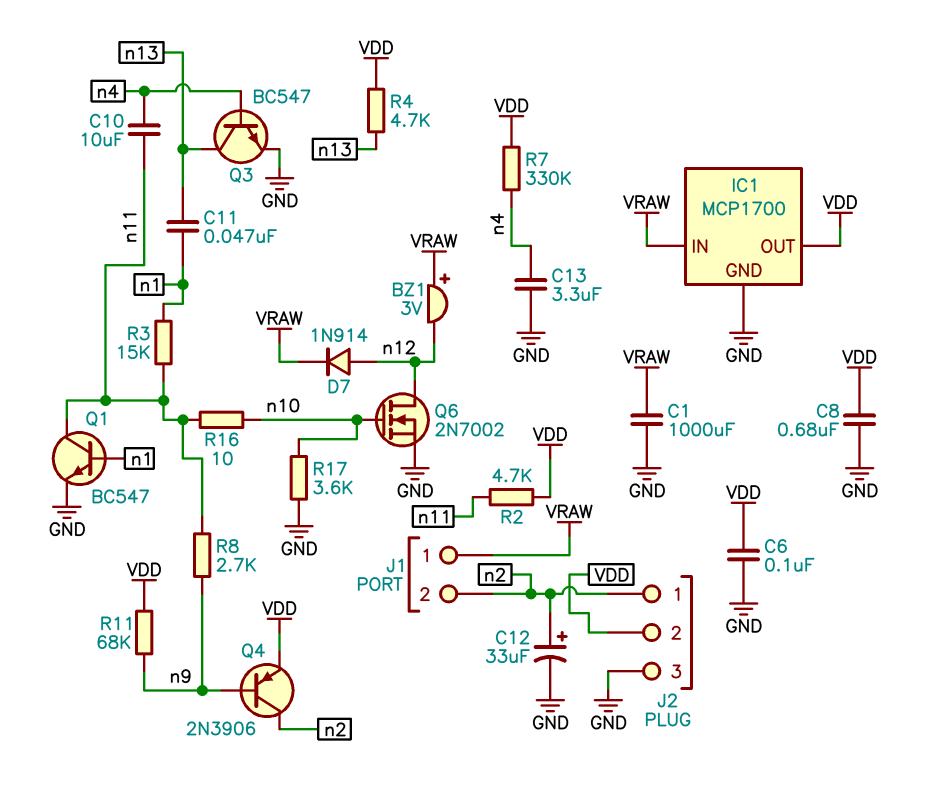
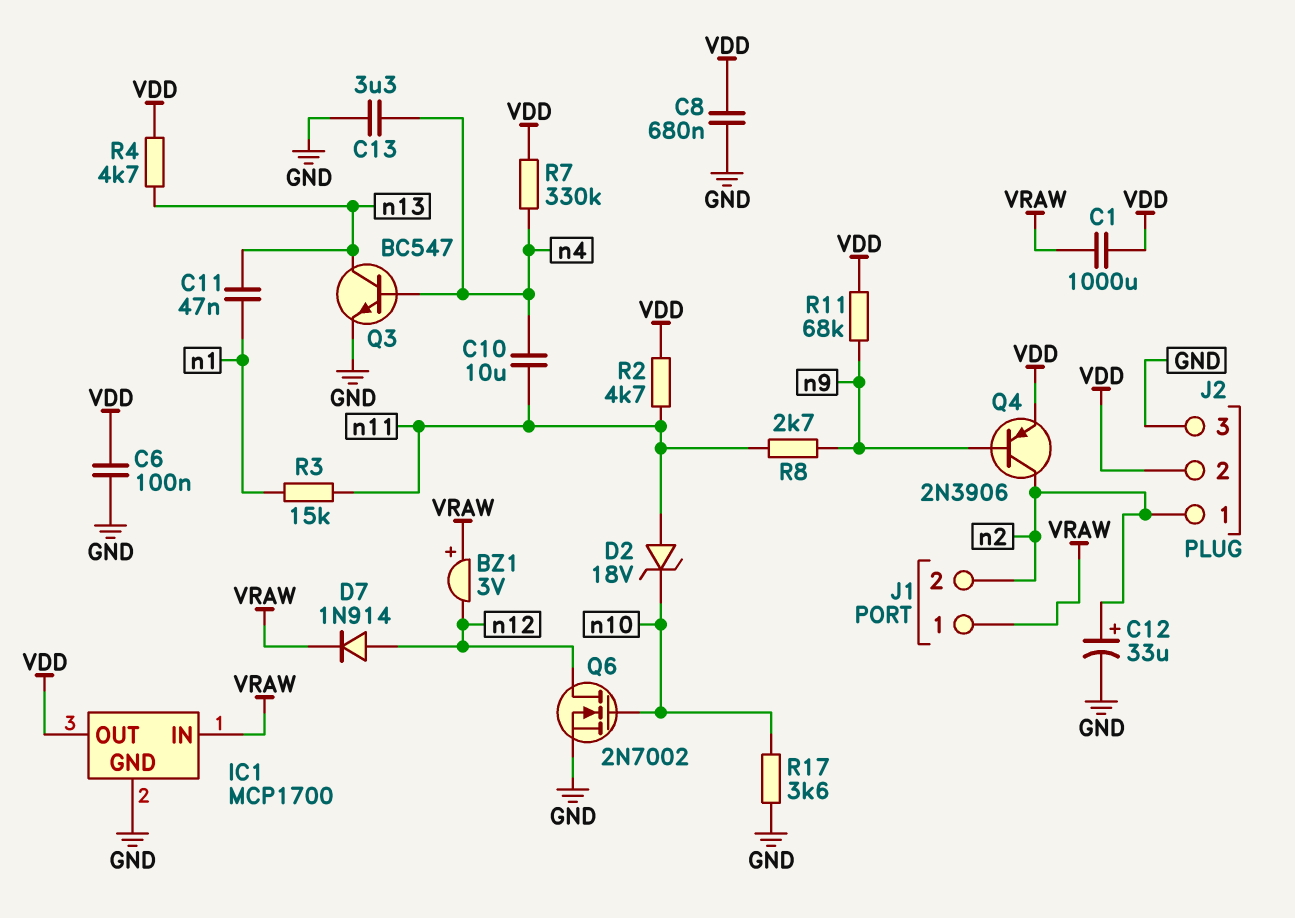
C1: 1000uF (GND, VRAW) -> 1000uF (VDD, VRAW)
D2: none -> zener 18V (A n11, K n10)
Q1: NPN BC547 (B n1, C n11, E GND) -> none
R16: 10 (n10, n11) -> none

